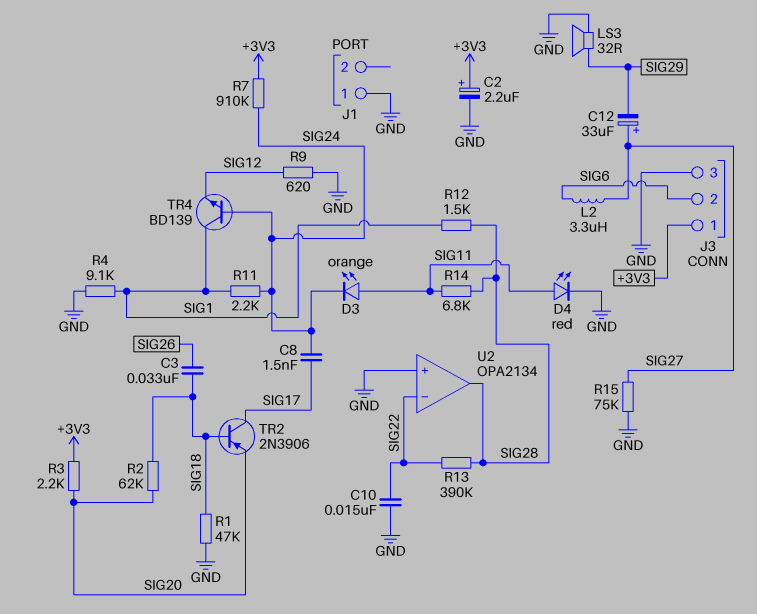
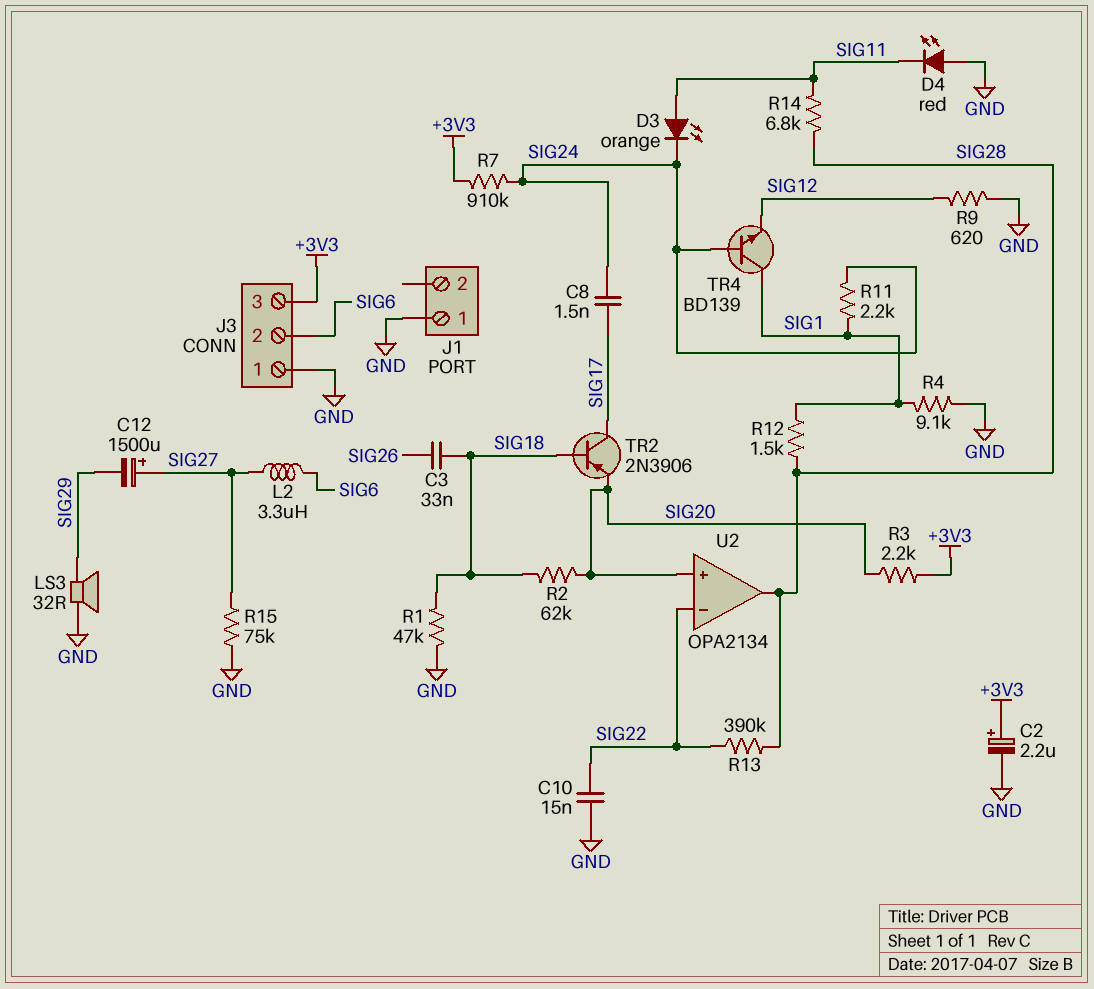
C12: 33uF (plus SIG27, minus SIG29) -> 1500uF (plus SIG27, minus SIG29)
D4: LED red (A SIG11, K GND) -> LED red (A GND, K SIG11)
J3 pin 1: +3V3 -> GND
J3 pin 3: GND -> +3V3
U2 pin in+: GND -> SIG20

